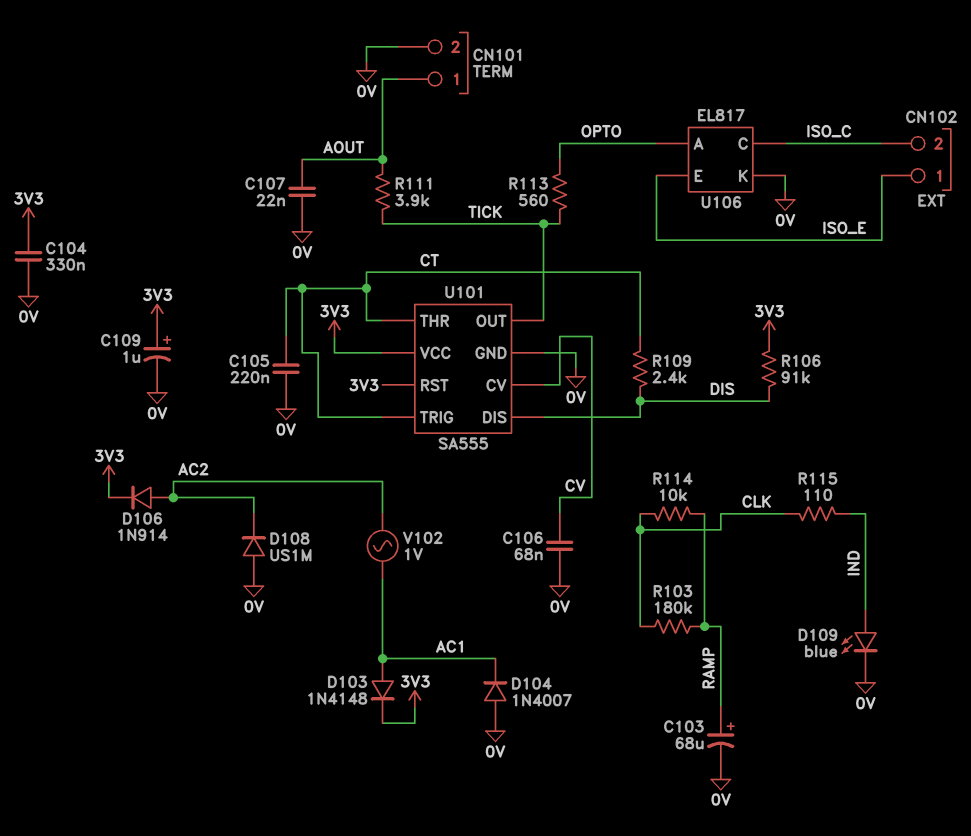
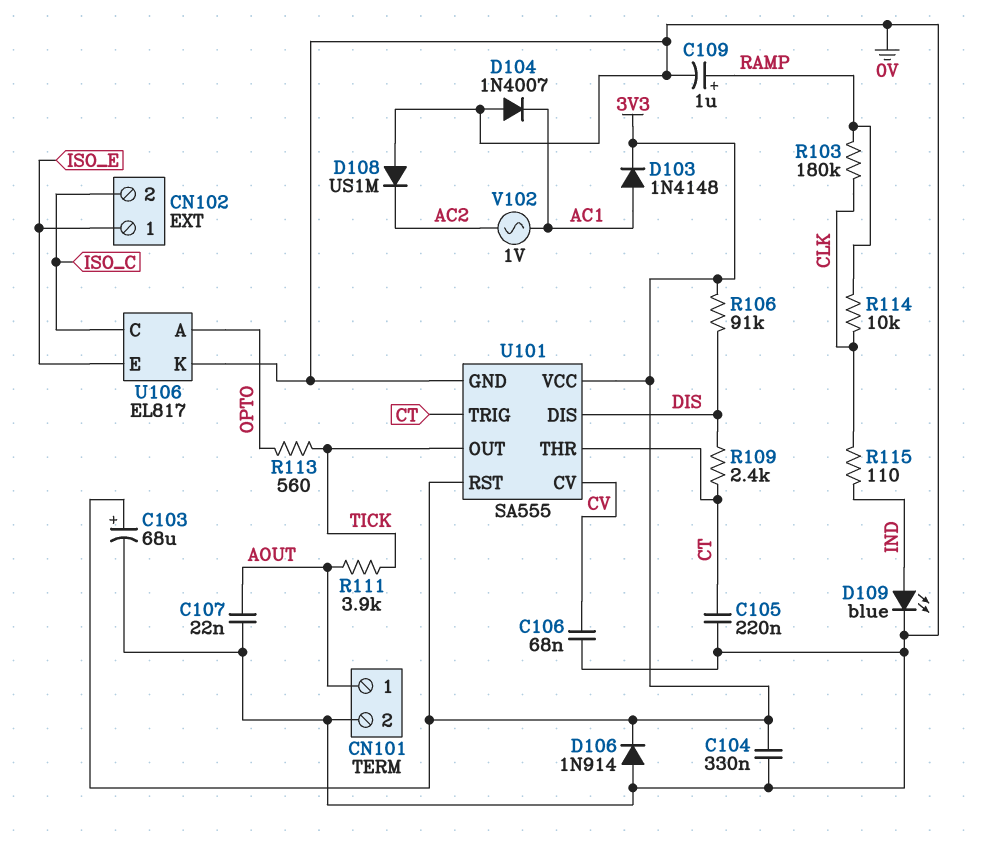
C103: 68uF (plus RAMP, minus 0V) -> 68uF (plus 3V3, minus 0V)
C109: 1uF (plus 3V3, minus 0V) -> 1uF (plus RAMP, minus 0V)
D106: diode 1N914 (A AC2, K 3V3) -> diode 1N914 (A 0V, K 3V3)

